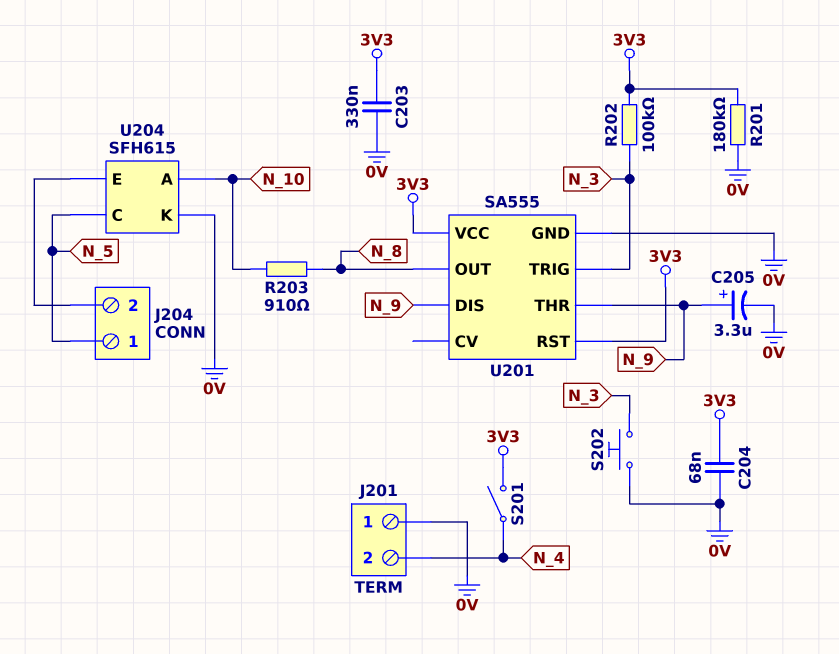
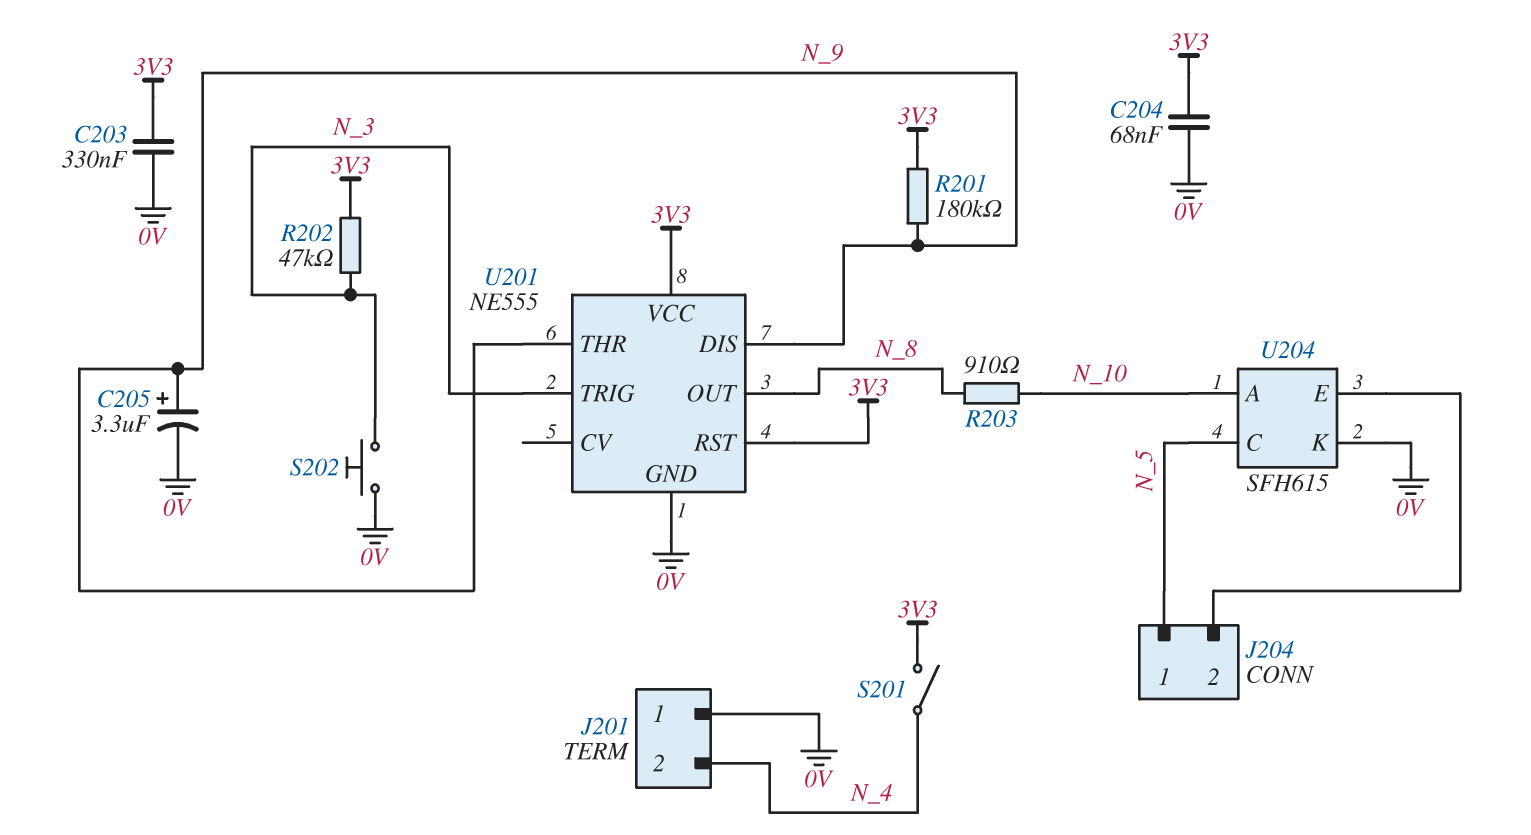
R201: 180k (0V, 3V3) -> 180k (3V3, N_9)
R202: 100k (3V3, N_3) -> 47k (3V3, N_3)
U201: SA555 -> NE555

